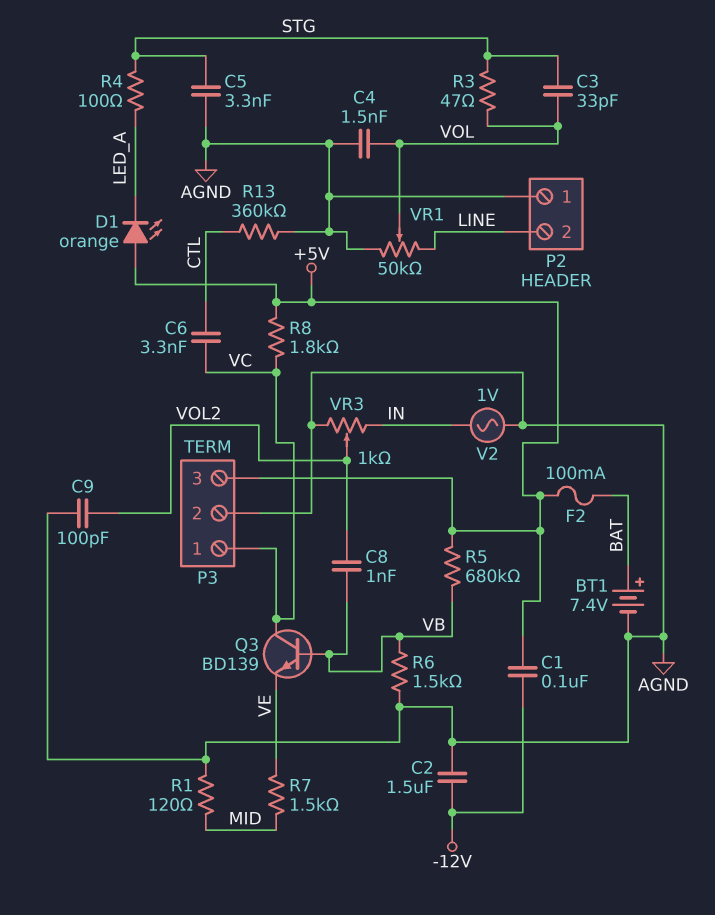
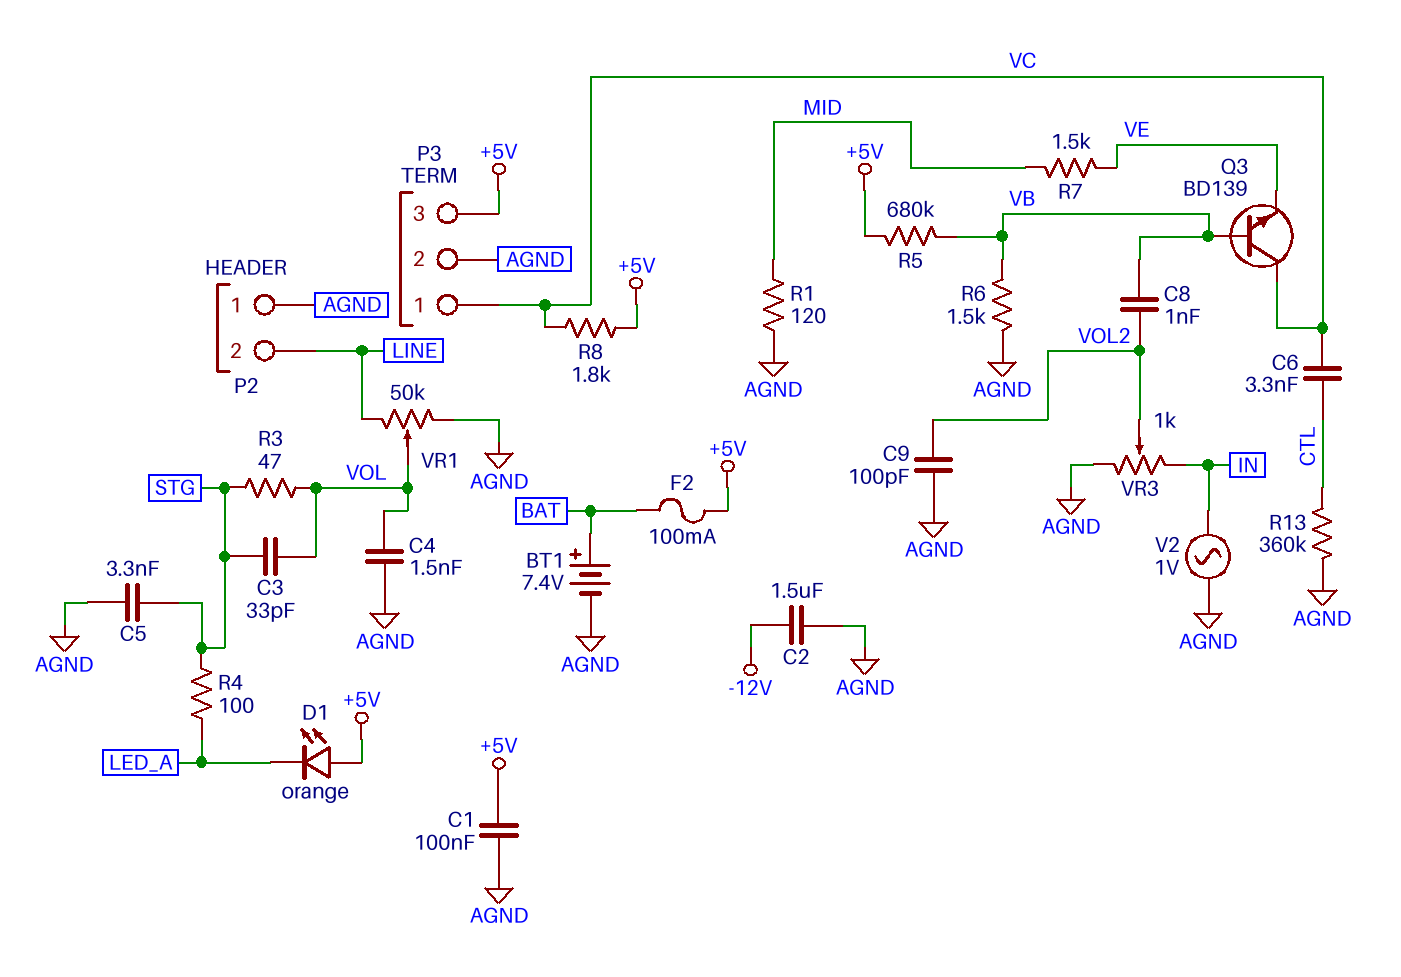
C1: 100nF (+5V, -12V) -> 100nF (+5V, AGND)

